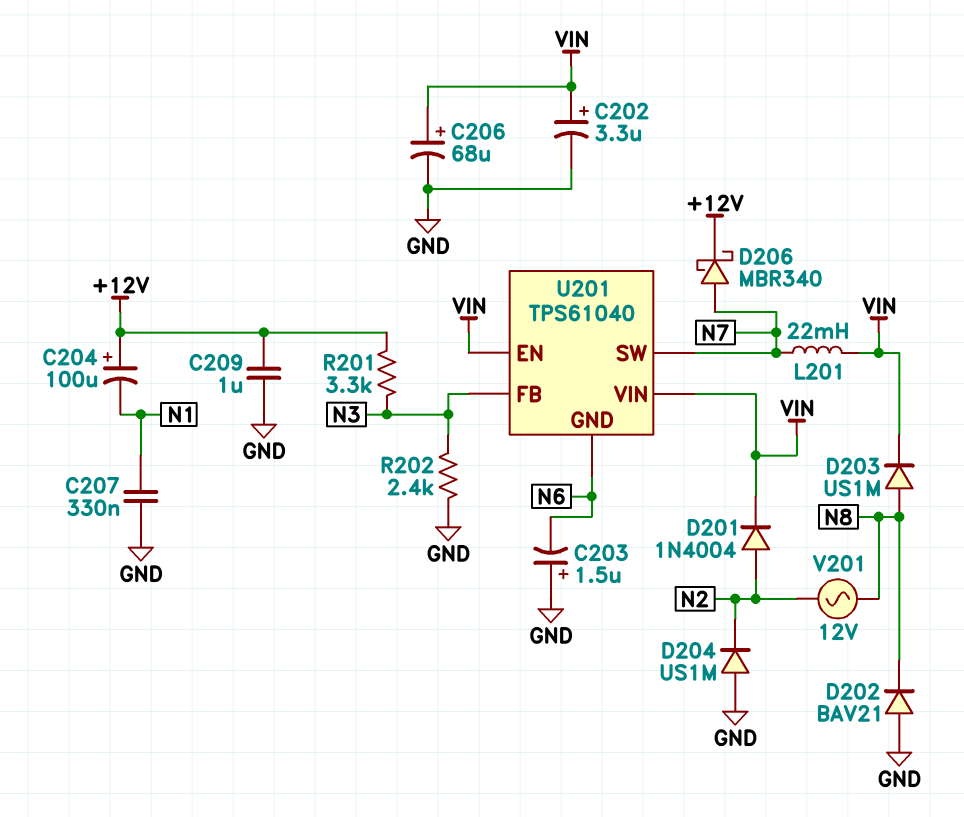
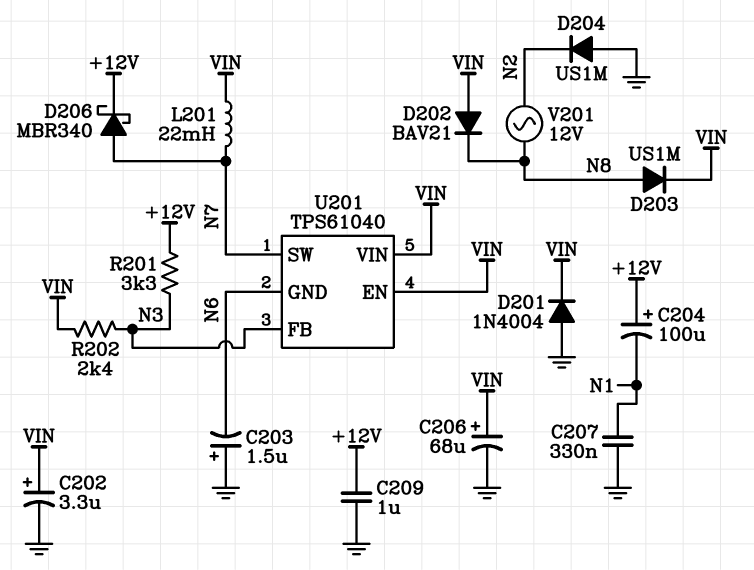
D201: diode 1N4004 (A N2, K VIN) -> diode 1N4004 (A GND, K VIN)
D202: diode BAV21 (A GND, K N8) -> diode BAV21 (A VIN, K N8)
R202: 2.4k (GND, N3) -> 2.4k (N3, VIN)

